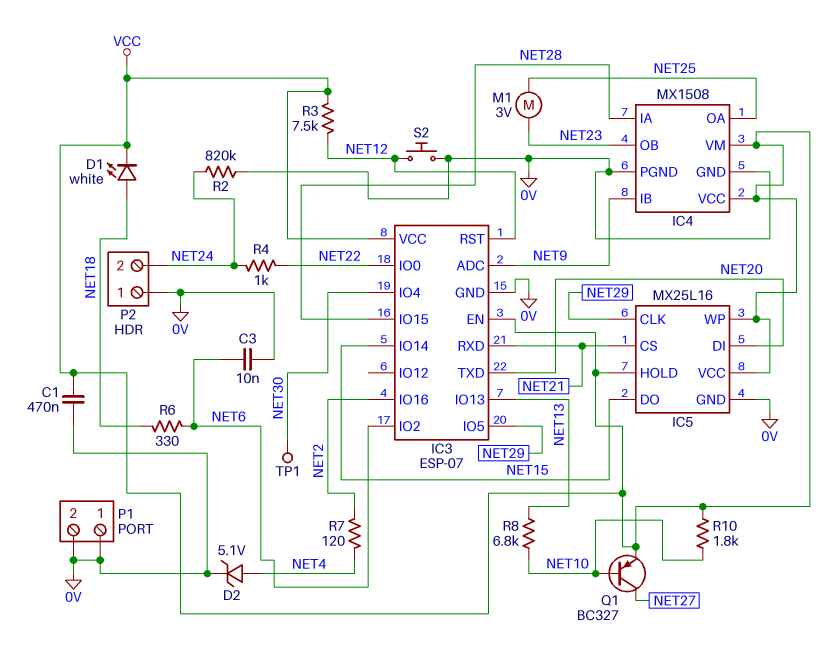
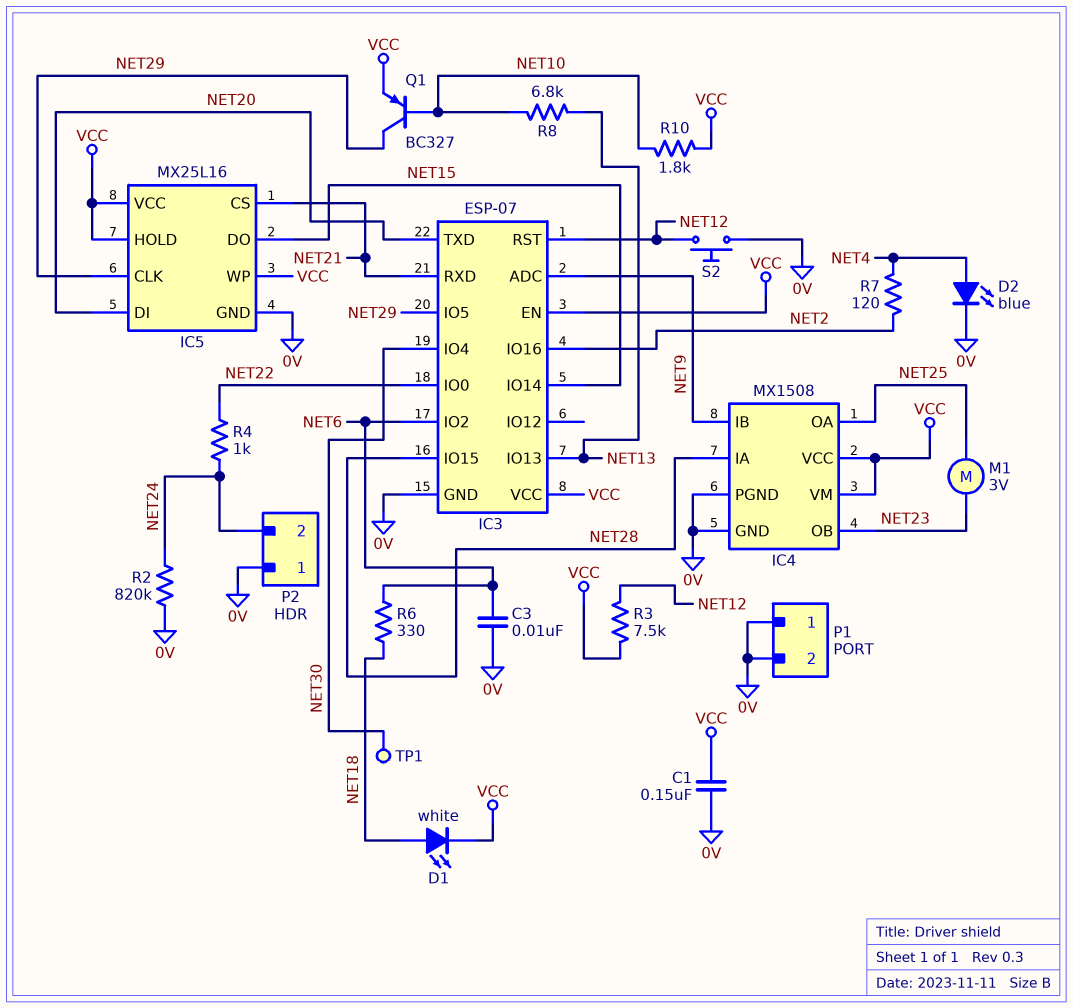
C1: 470nF (0V, VCC) -> 150nF (0V, VCC)
D2: zener 5.1V (A NET4, K 0V) -> LED blue (A NET4, K 0V)
Q1: PNP BC327 (B NET10, C NET27, E VCC) -> PNP BC327 (B NET10, C NET29, E VCC)

